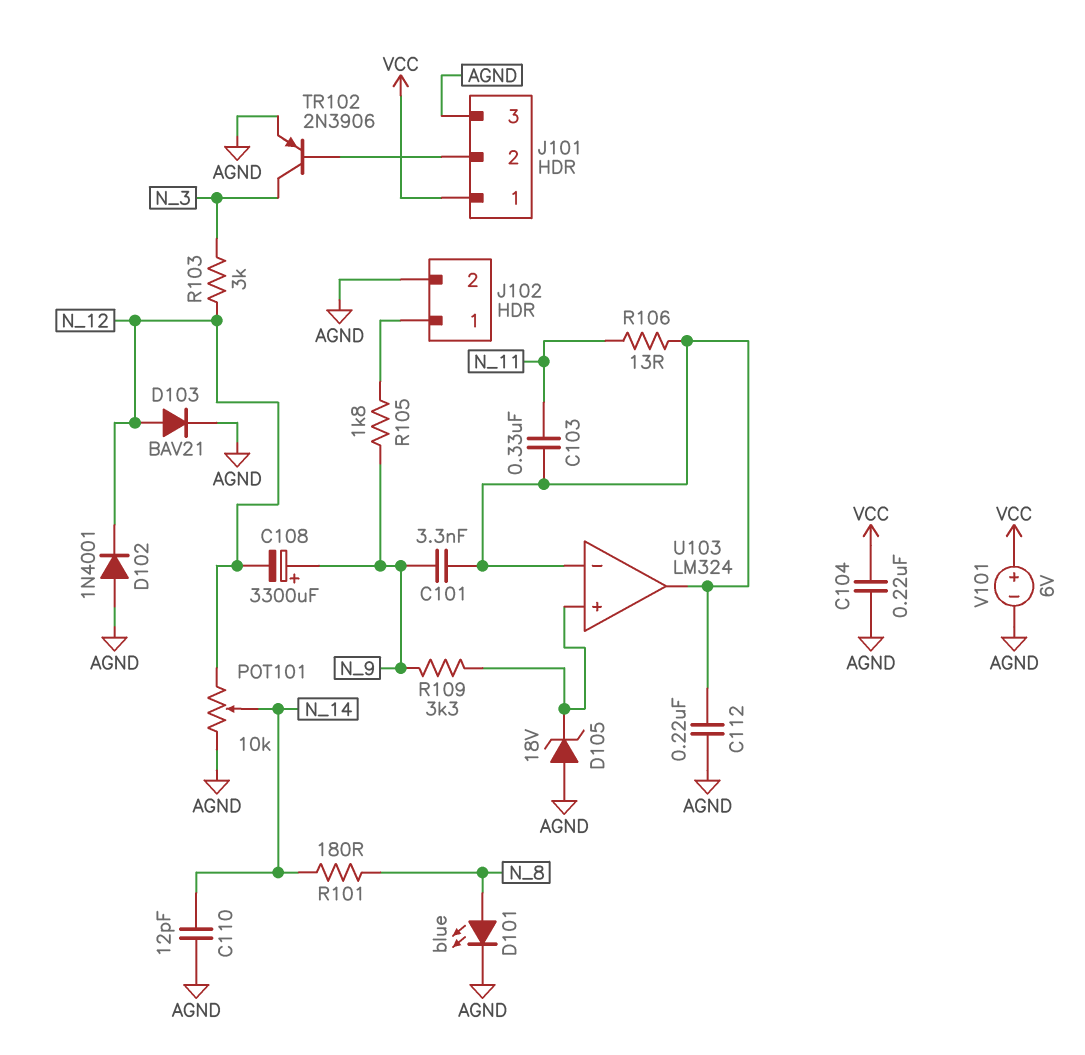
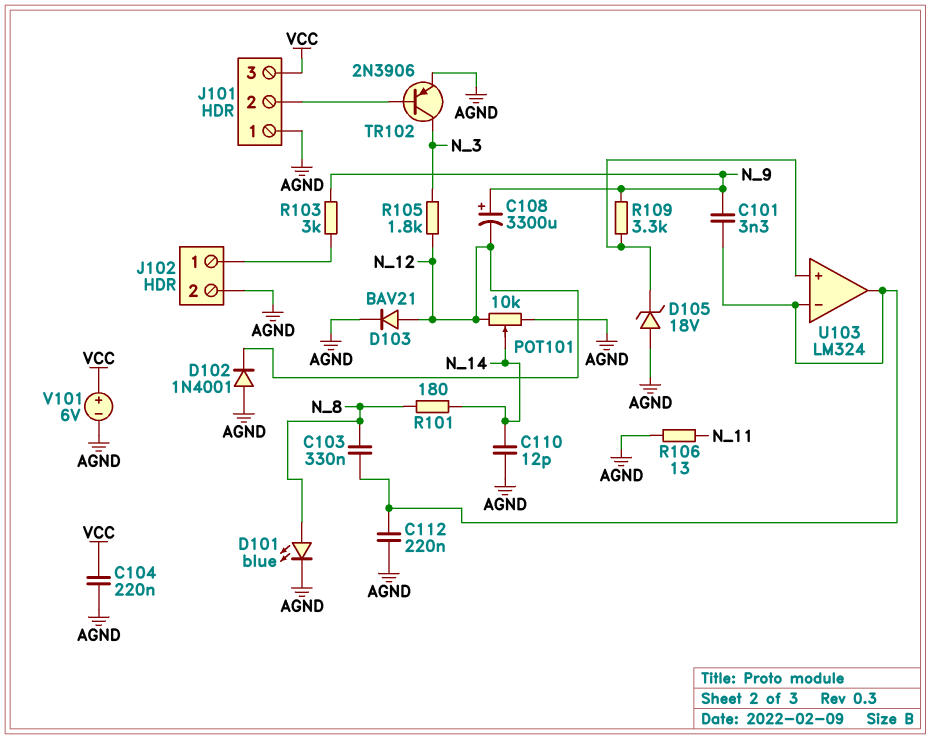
C103: 330nF (N_11, U103/in-) -> 330nF (N_8, U103/in-)
J101 pin 1: VCC -> AGND
J101 pin 3: AGND -> VCC
R103: 3k (N_3, N_12) -> 3k (J102/1, N_9)
R105: 1.8k (J102/1, N_9) -> 1.8k (N_3, N_12)
R106: 13 (N_11, U103/in-) -> 13 (AGND, N_11)

